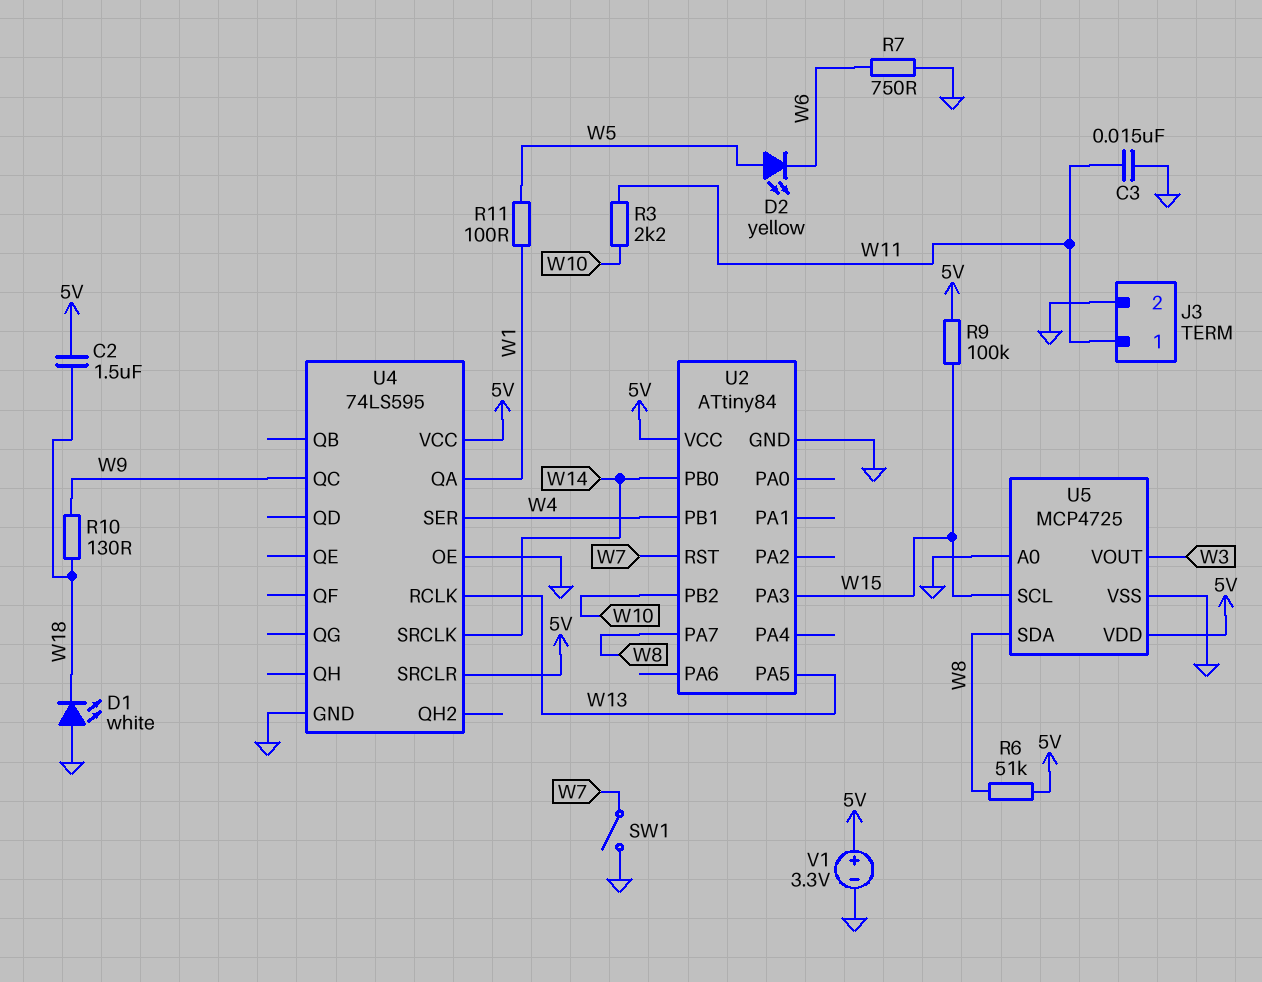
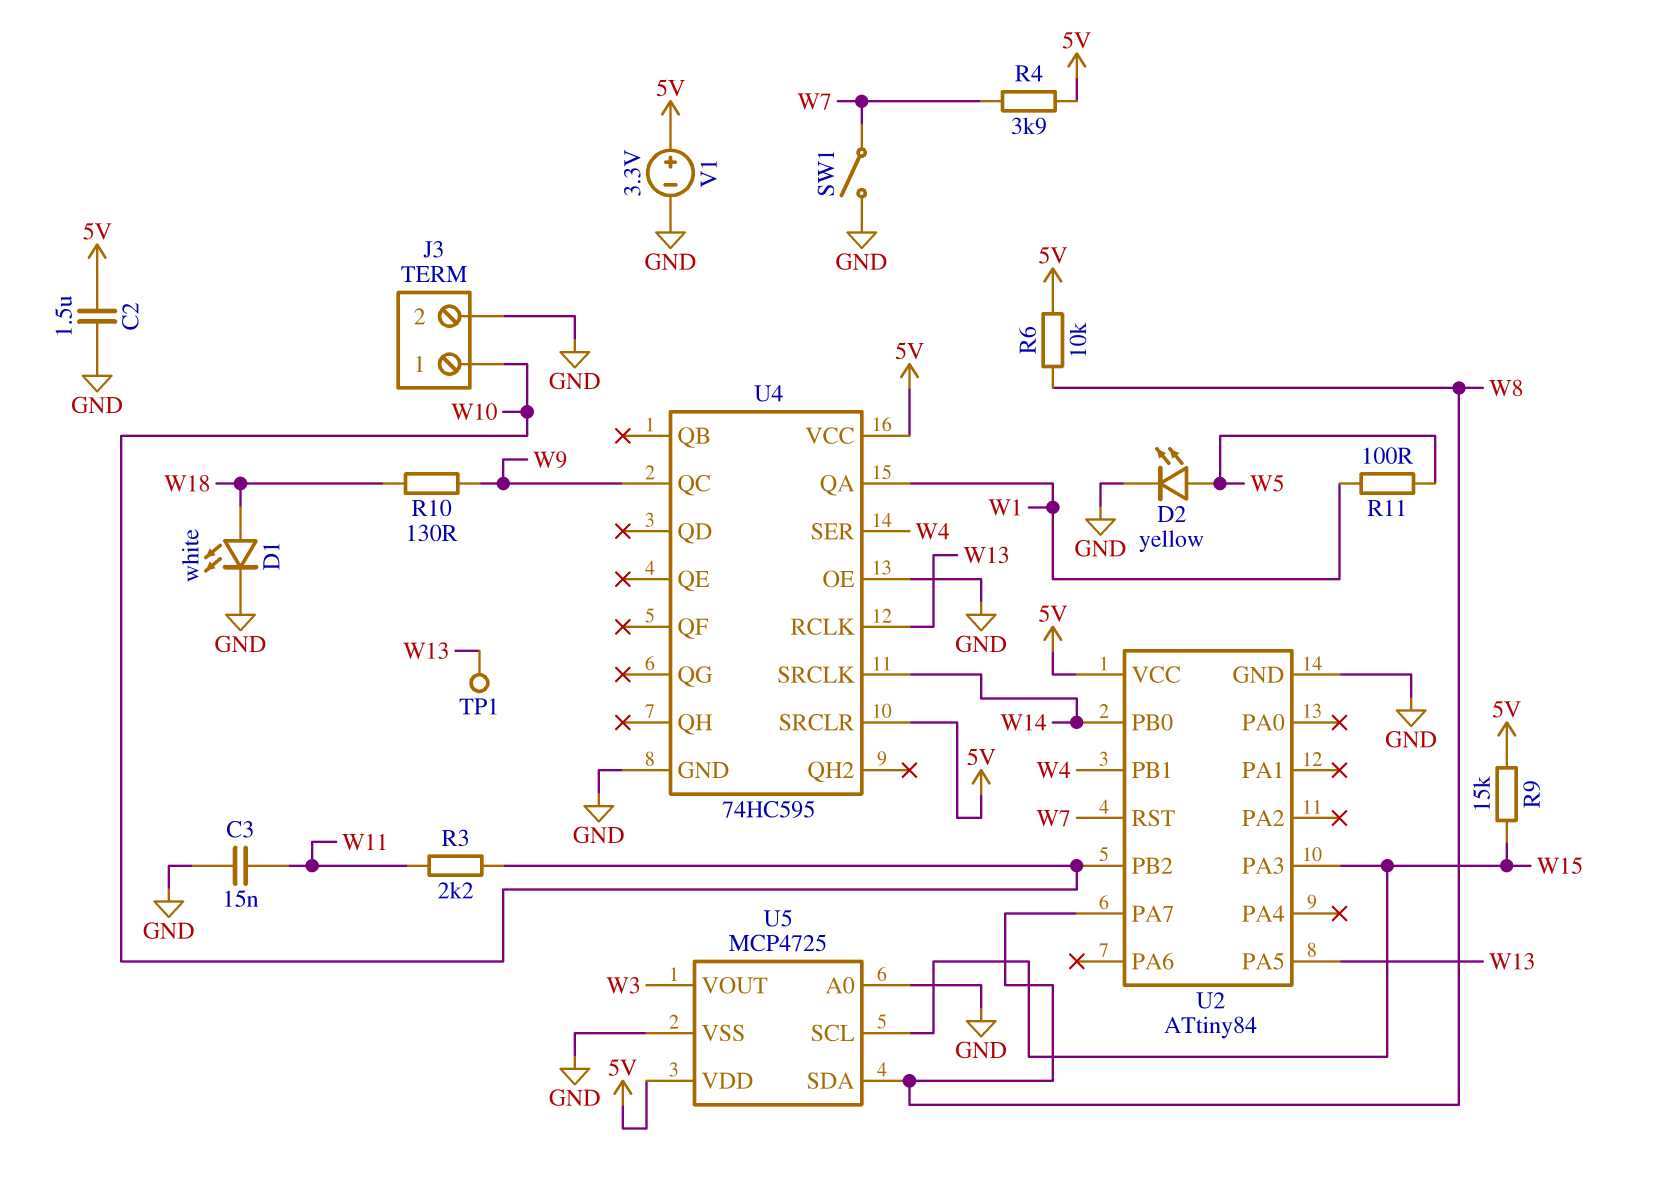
C2: 1.5uF (5V, W18) -> 1.5uF (5V, GND)
D1: LED white (A GND, K W18) -> LED white (A W18, K GND)
D2: LED yellow (A W5, K W6) -> LED yellow (A W5, K GND)
J3 pin 1: W11 -> W10
R4: none -> 3.9k (5V, W7)
R6: 51k (5V, W8) -> 10k (5V, W8)
R7: 750 (GND, W6) -> none
R9: 100k (5V, W15) -> 15k (5V, W15)
TP1: none -> test point (W13)
U4: 74LS595 -> 74HC595

